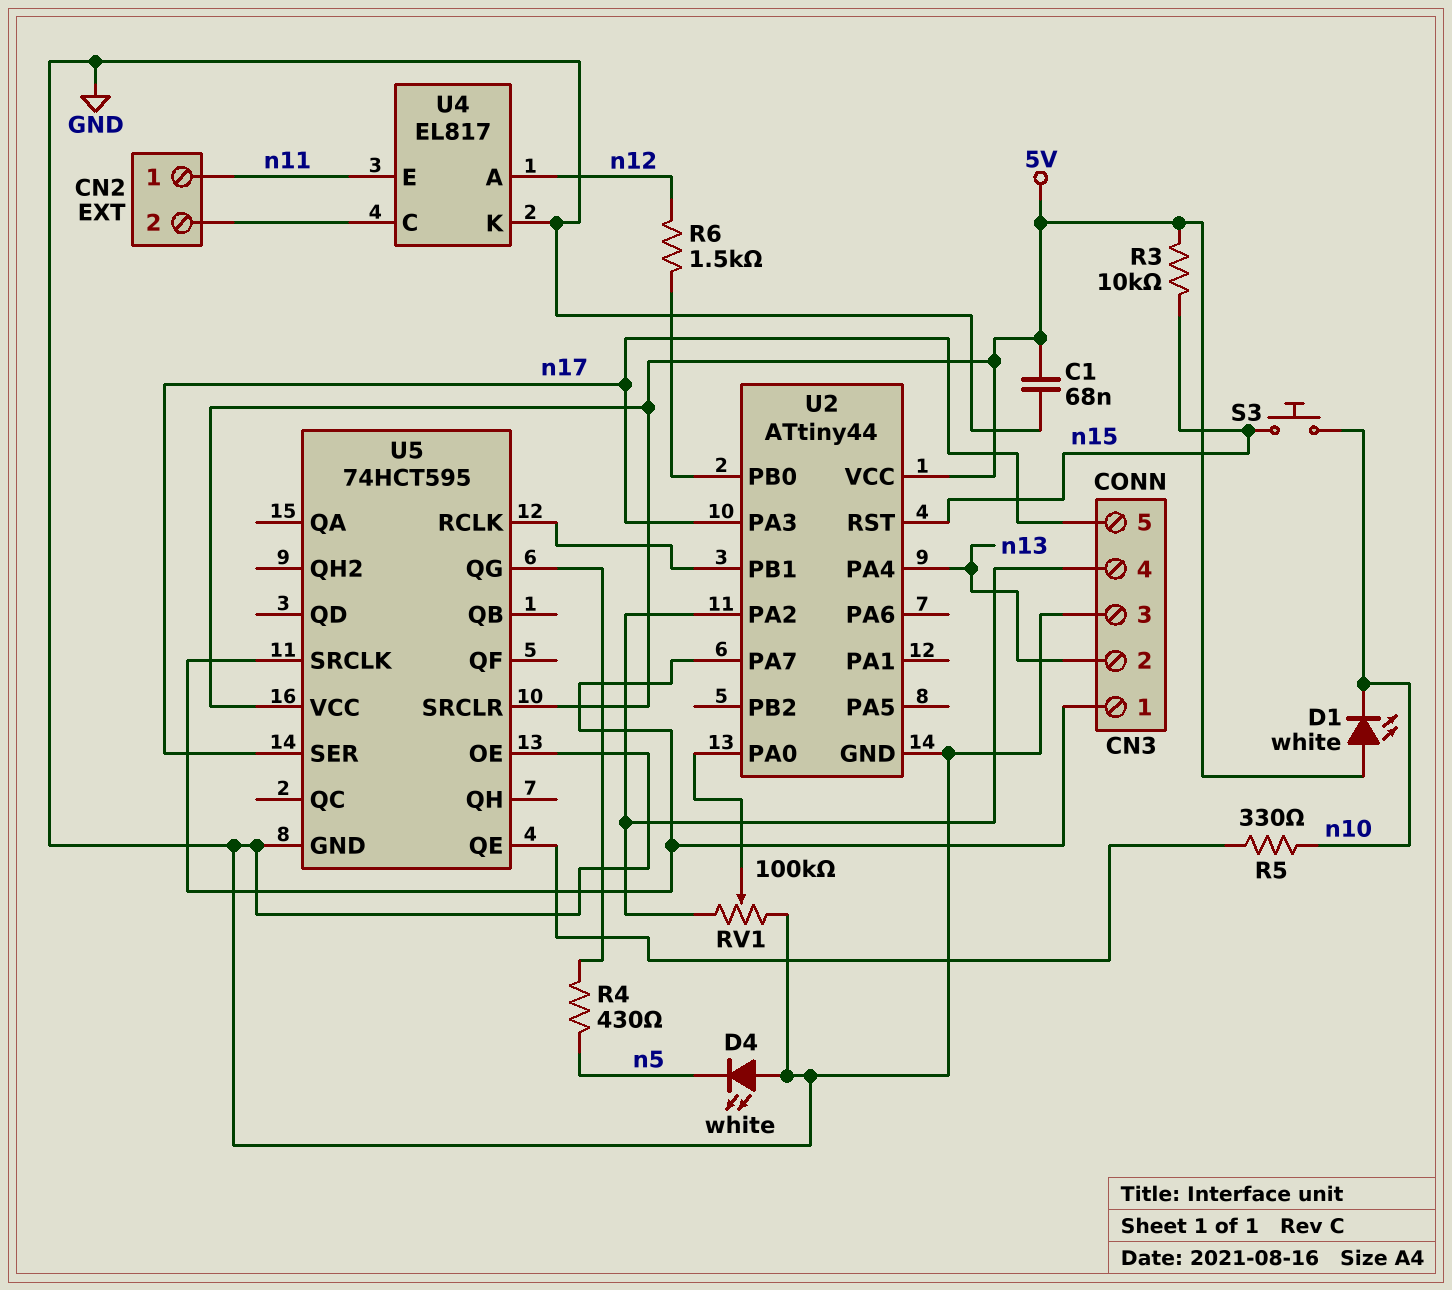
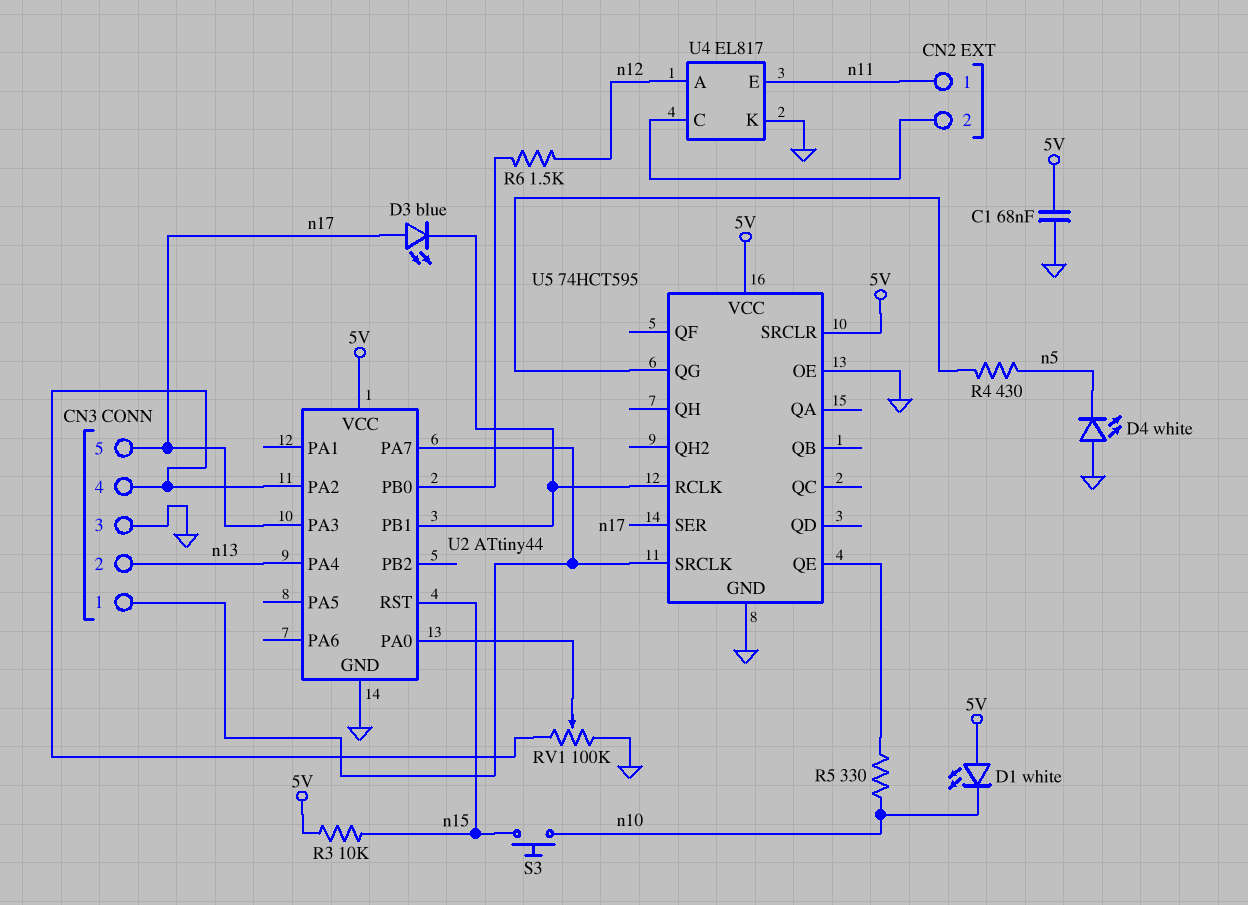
D3: none -> LED blue (A n17, K U2/PB1)

